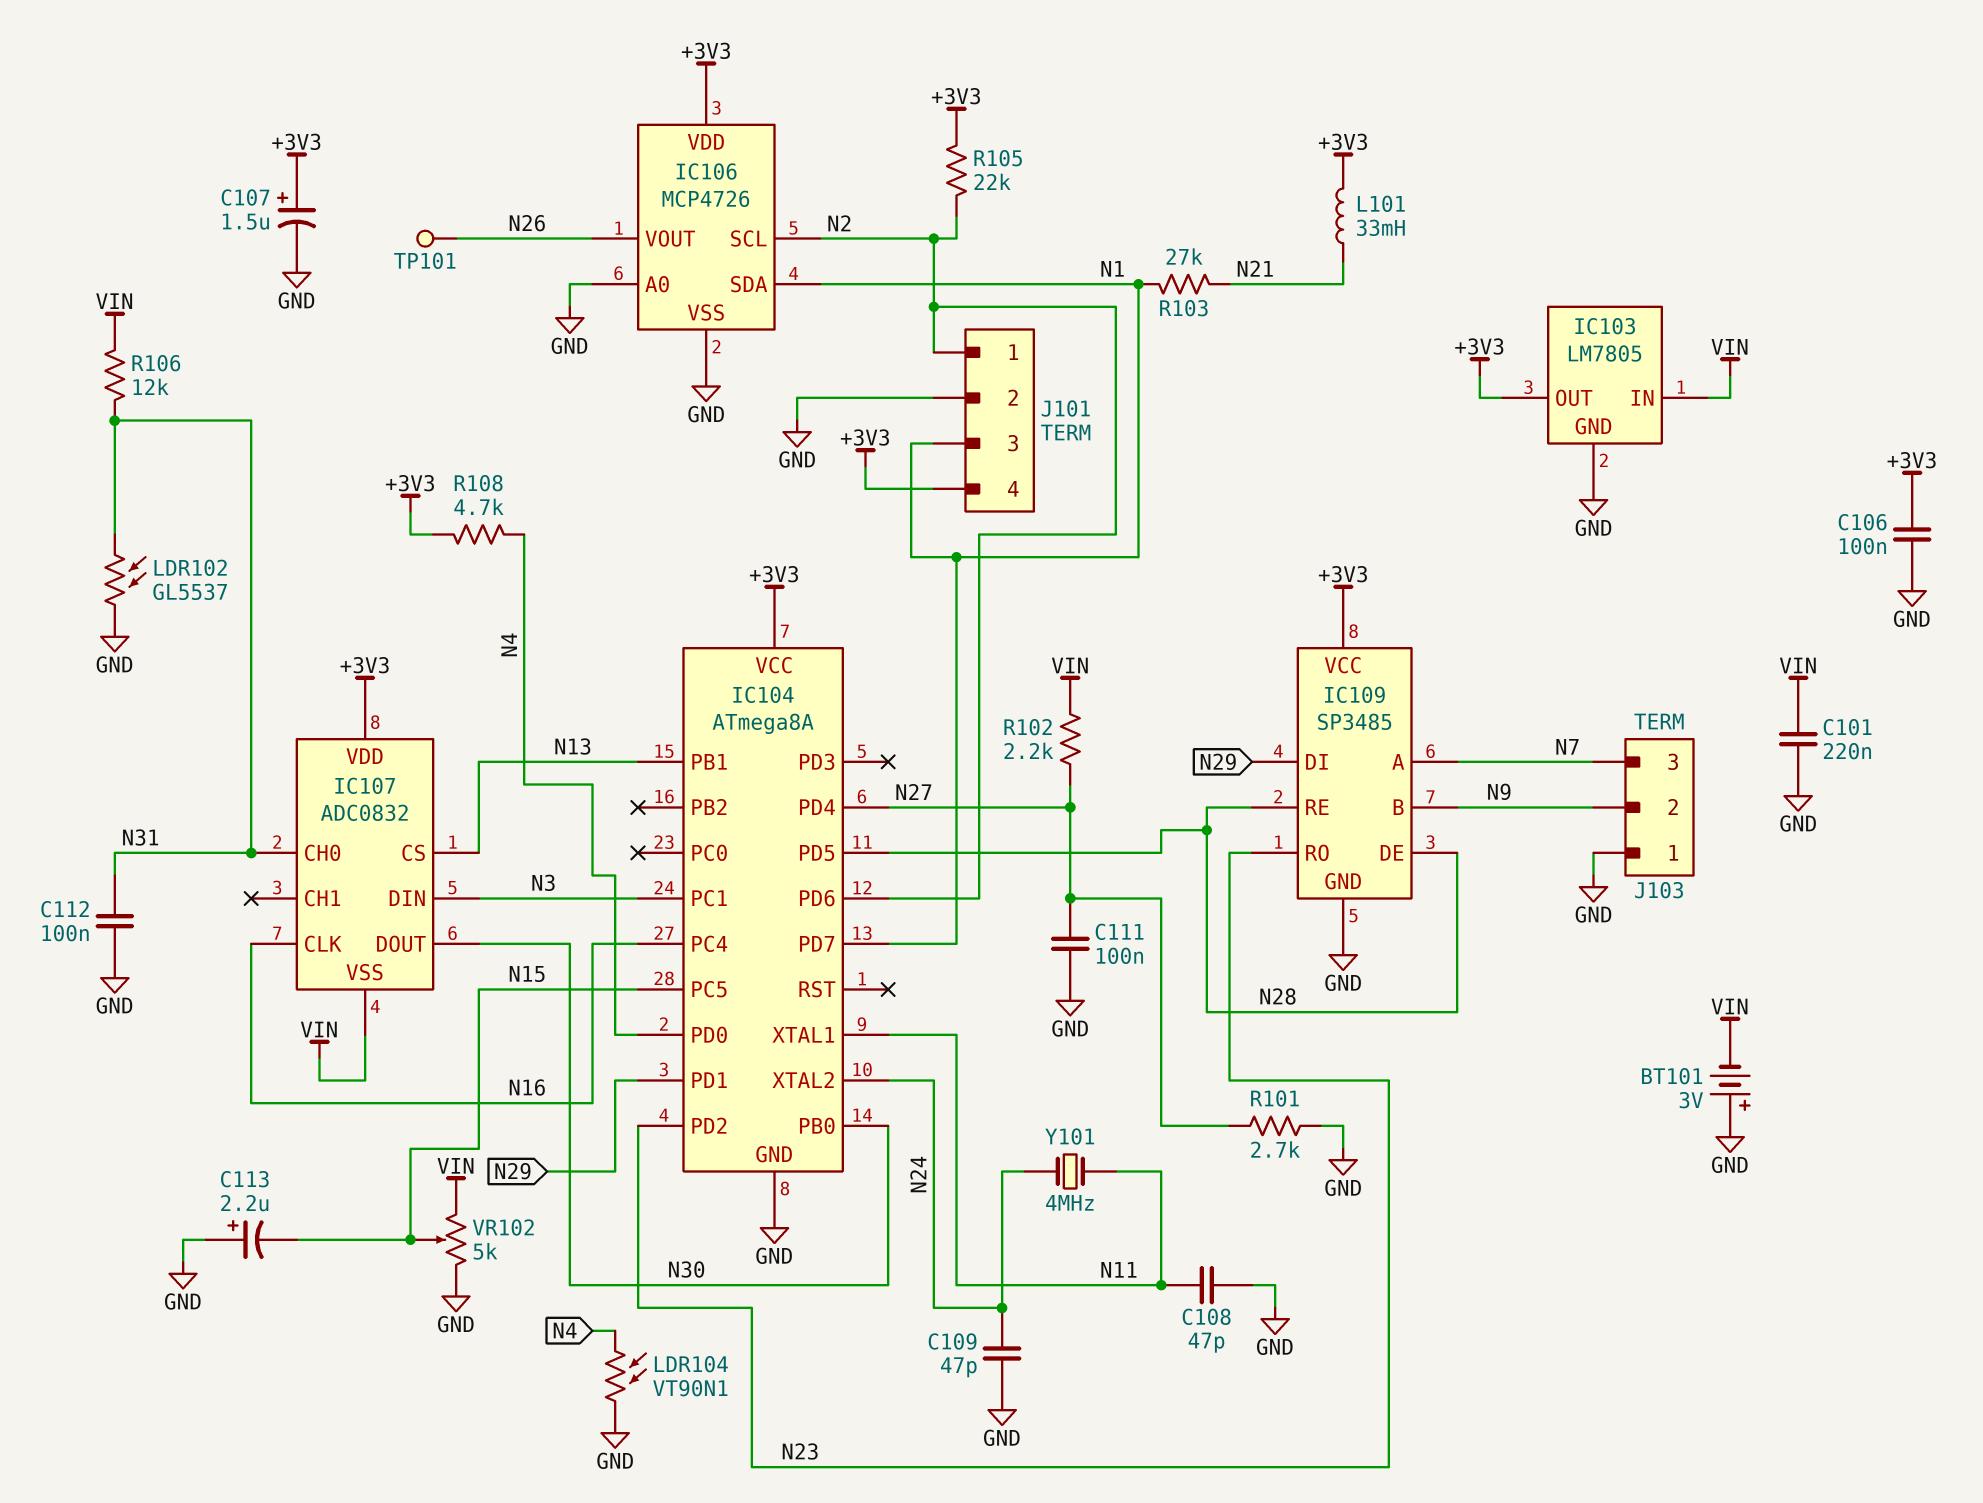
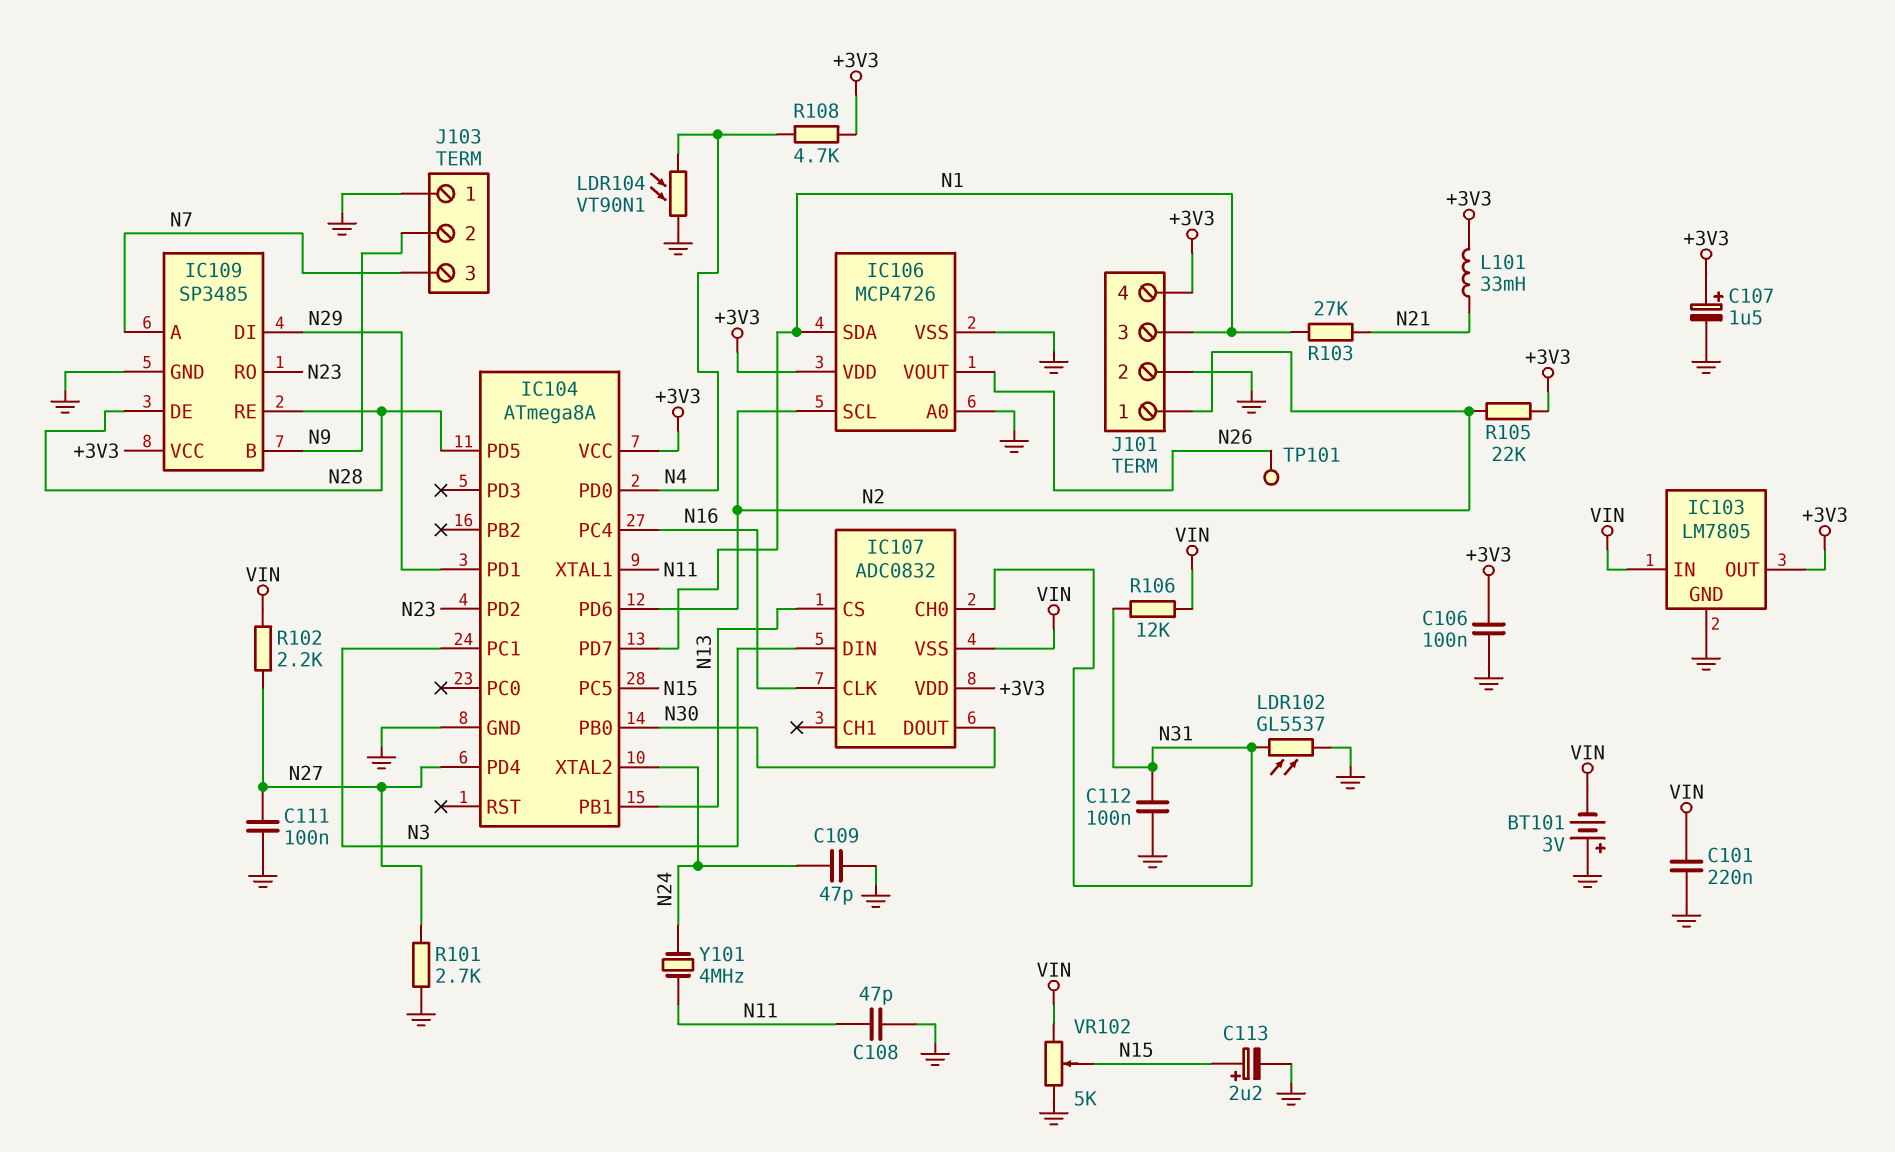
C113: 2.2uF (plus GND, minus N15) -> 2.2uF (plus N15, minus GND)

